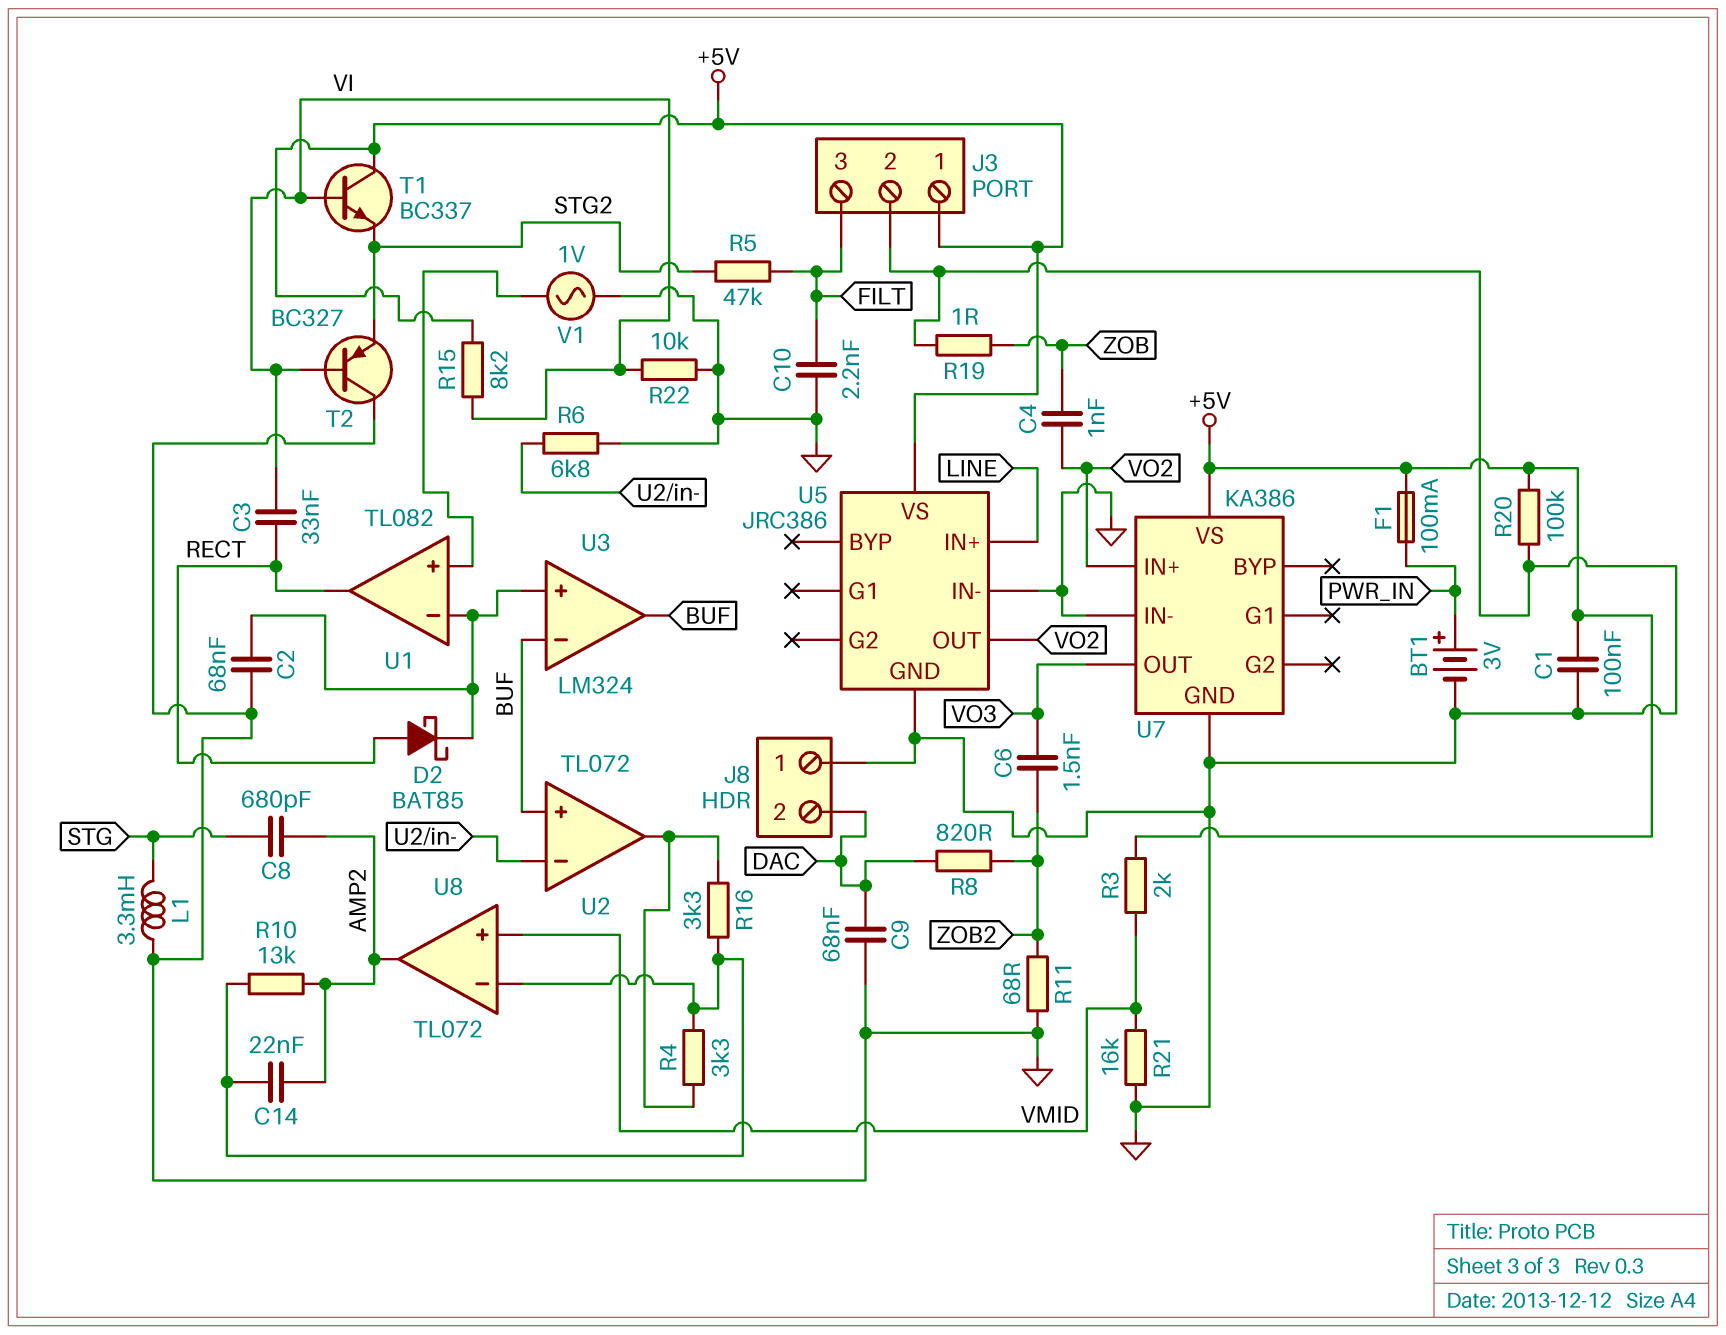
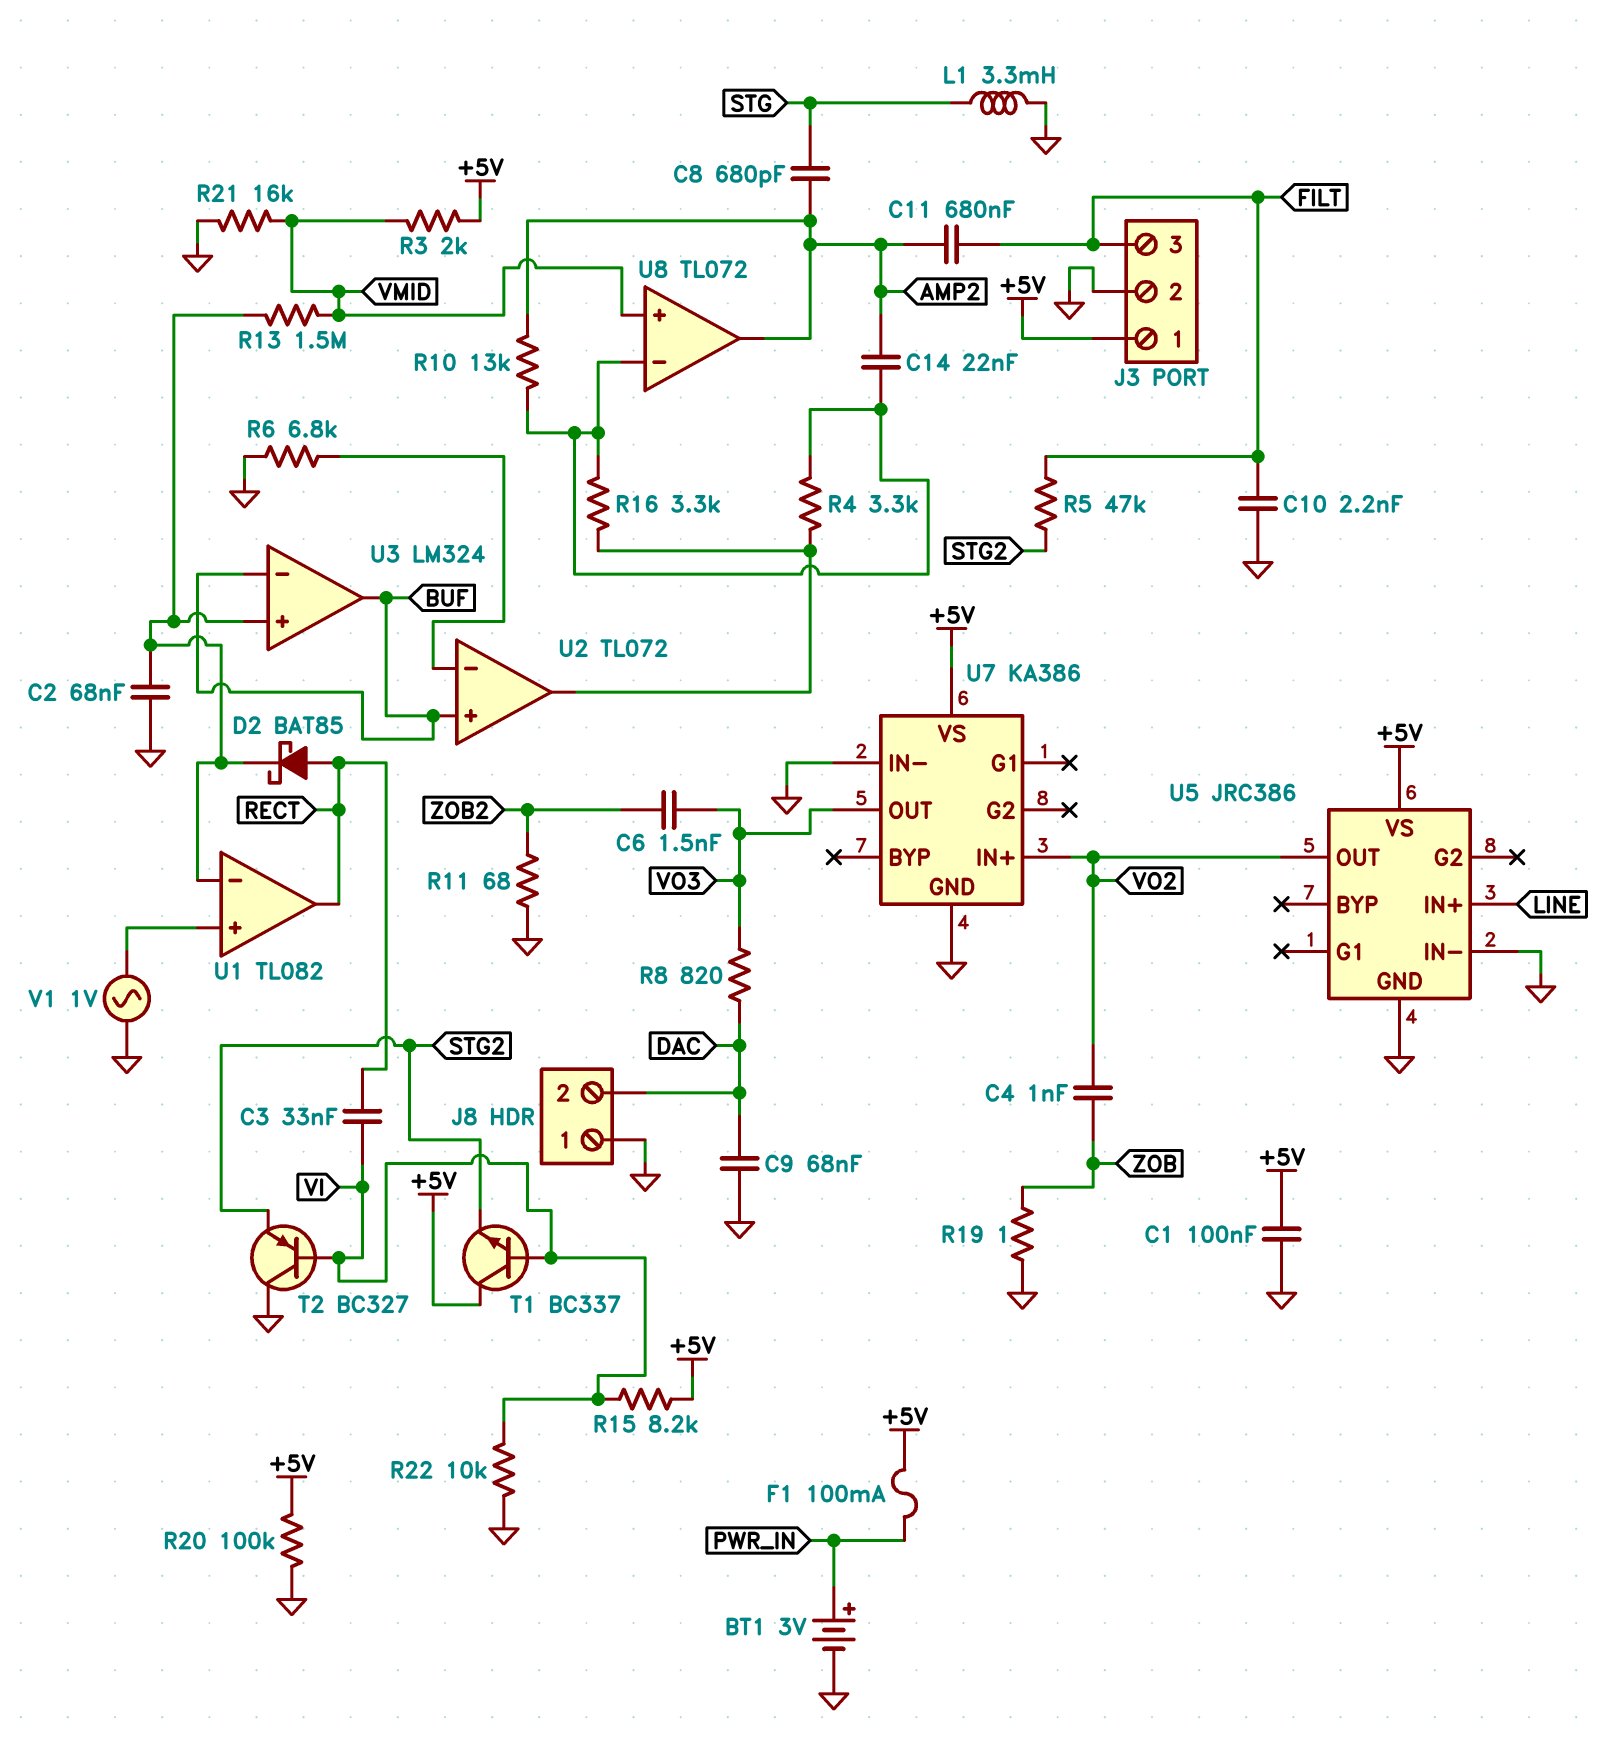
C11: none -> 680nF (AMP2, FILT)
R8: 820 (DAC, ZOB2) -> 820 (DAC, VO3)
R13: none -> 1.5M (U1/in-, VMID)

